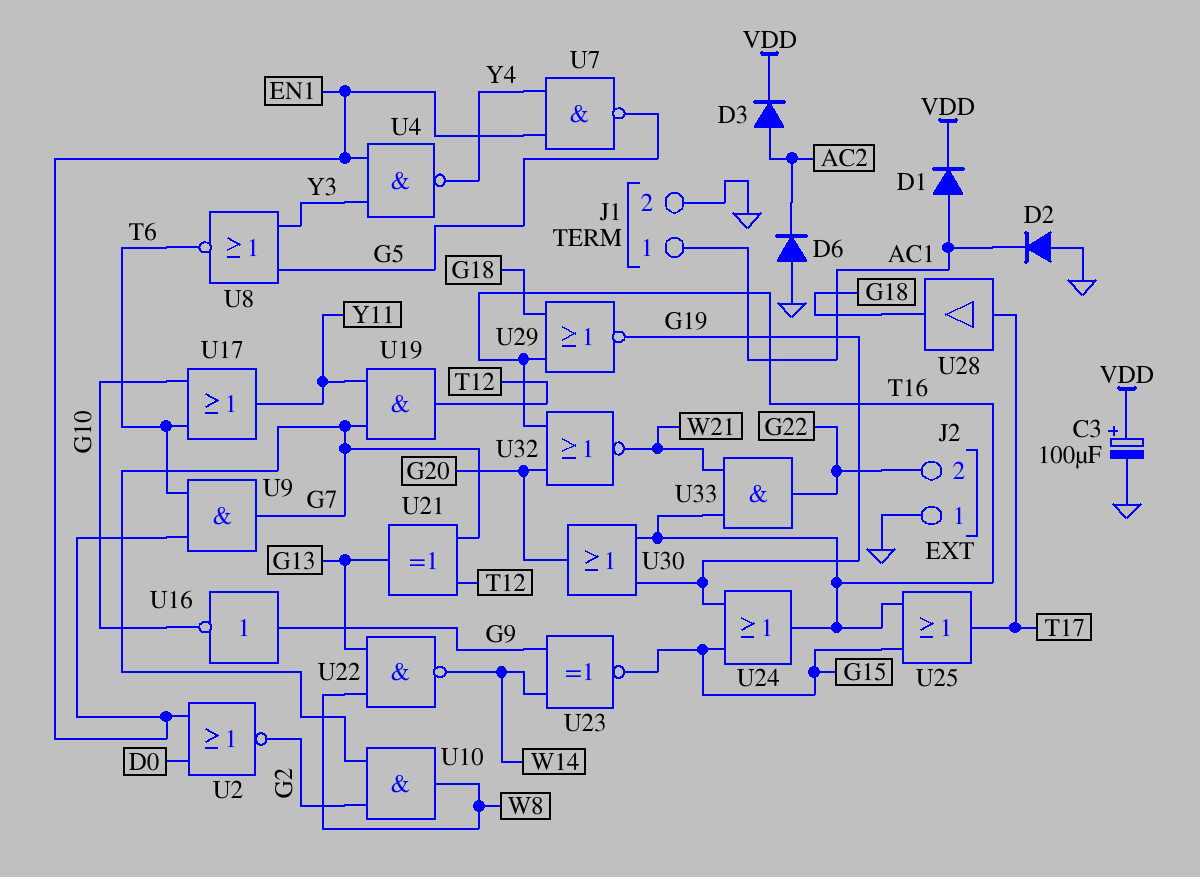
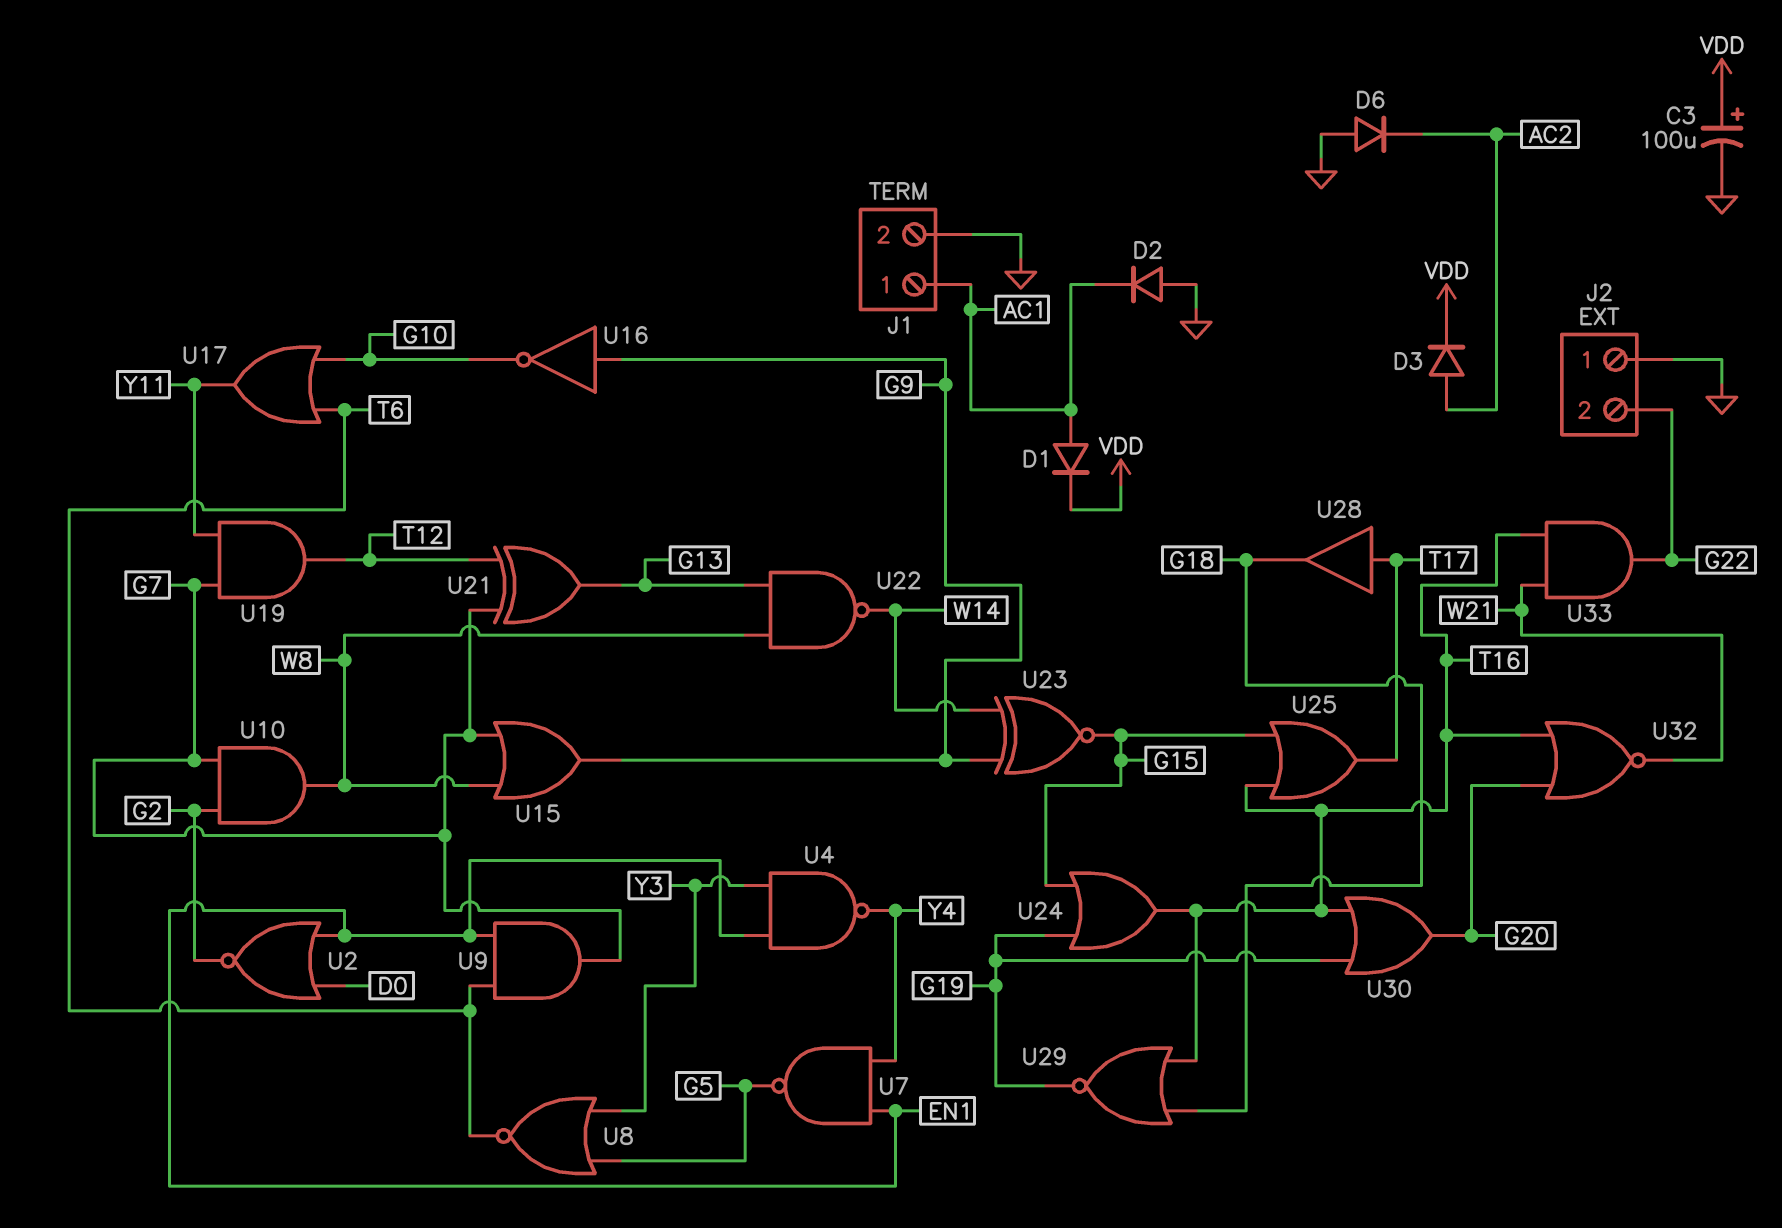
U15: none -> OR (in G7, in W8, out G9)

